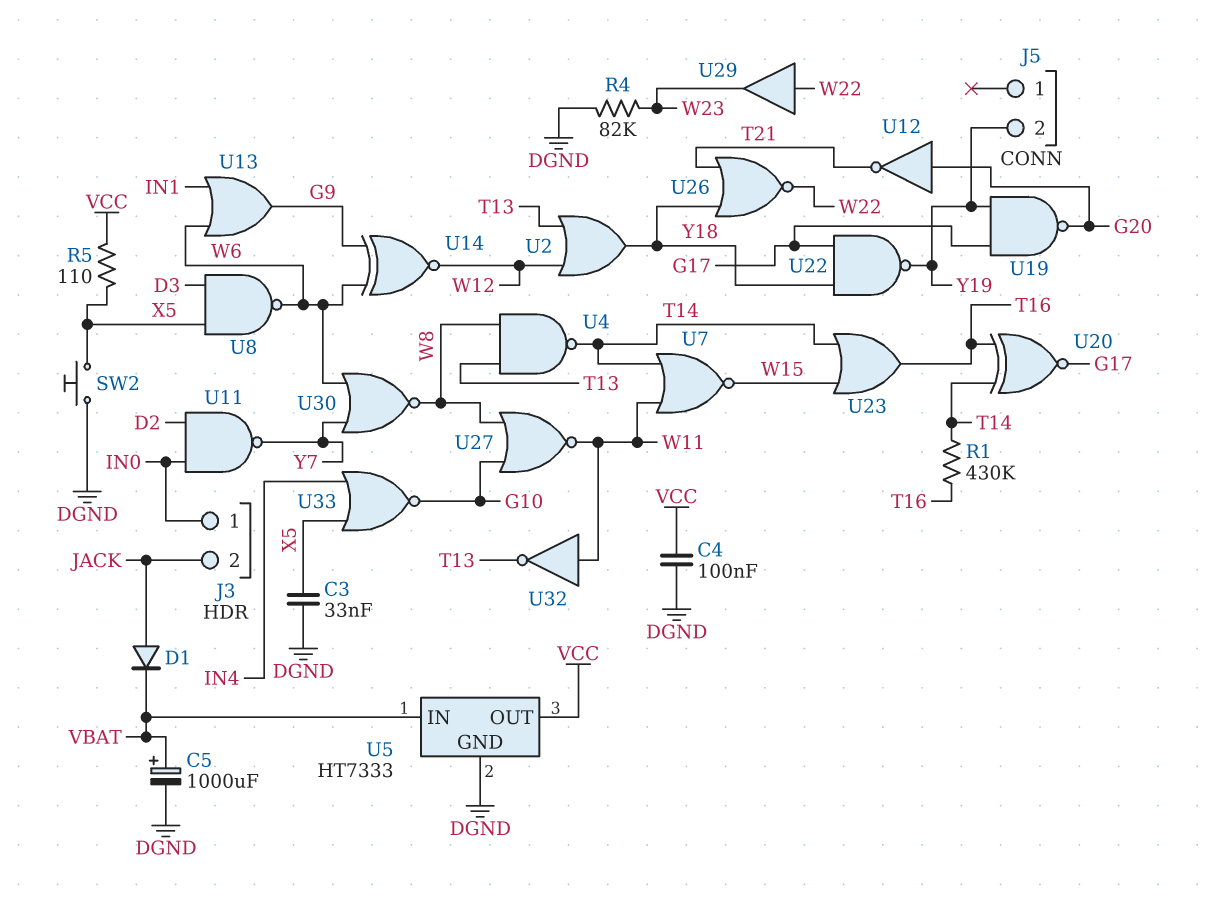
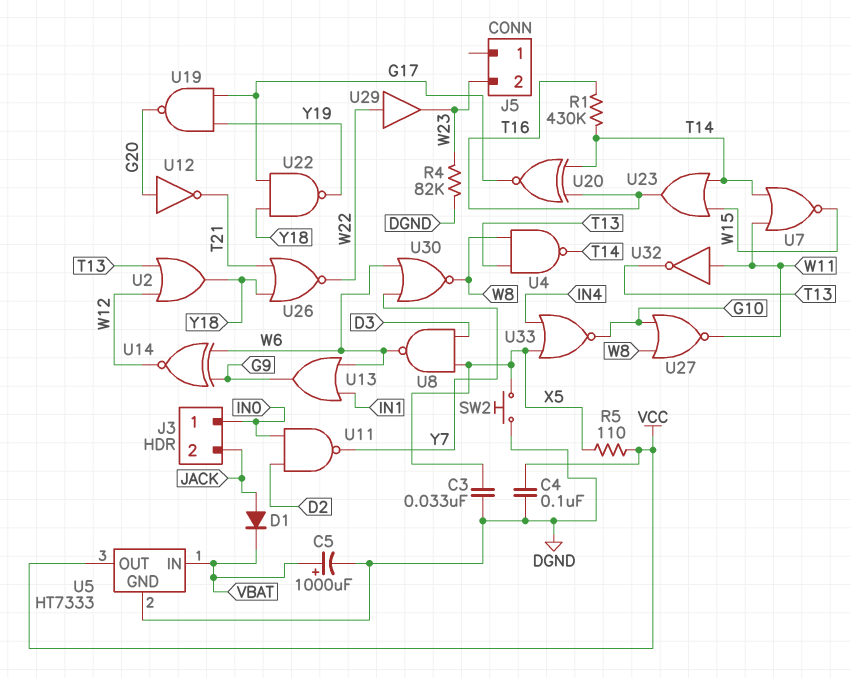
J5 pin 2: Y19 -> W23

